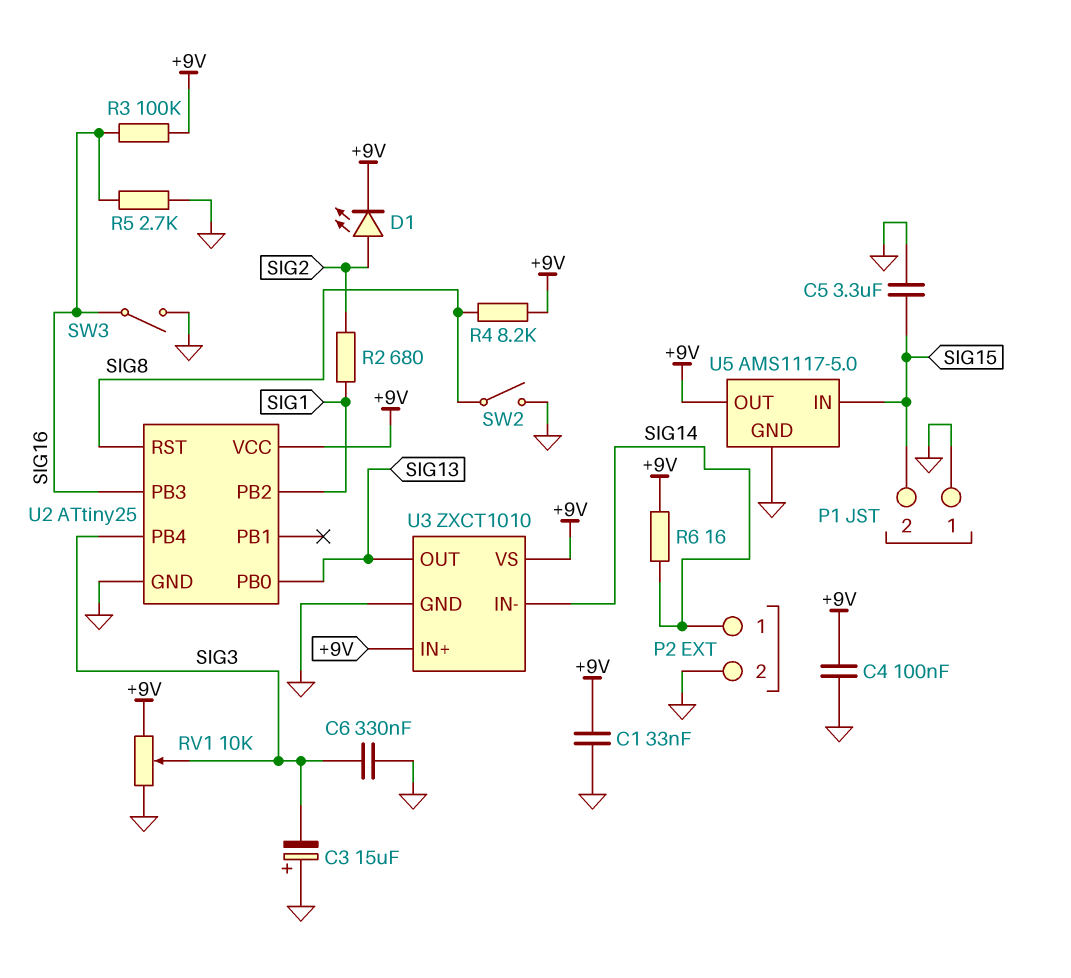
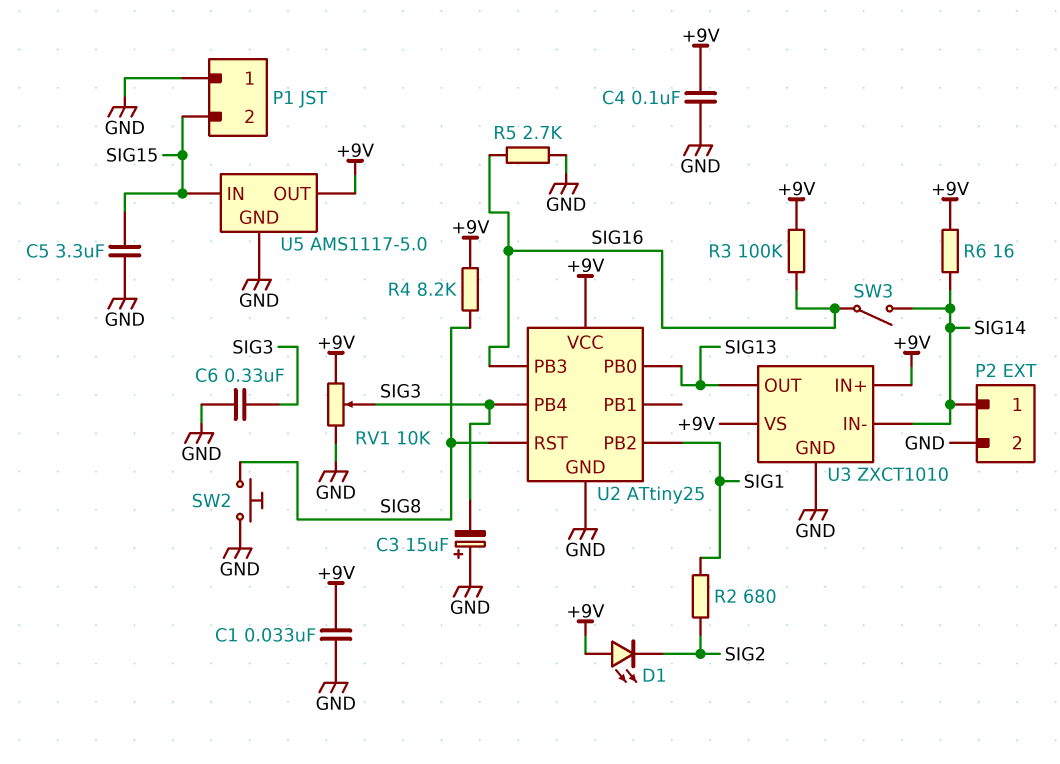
D1: LED (A SIG2, K +9V) -> LED (A +9V, K SIG2)
SW2: switch (GND, SIG8) -> button (GND, SIG8)
SW3: switch (GND, SIG16) -> switch (SIG14, SIG16)

